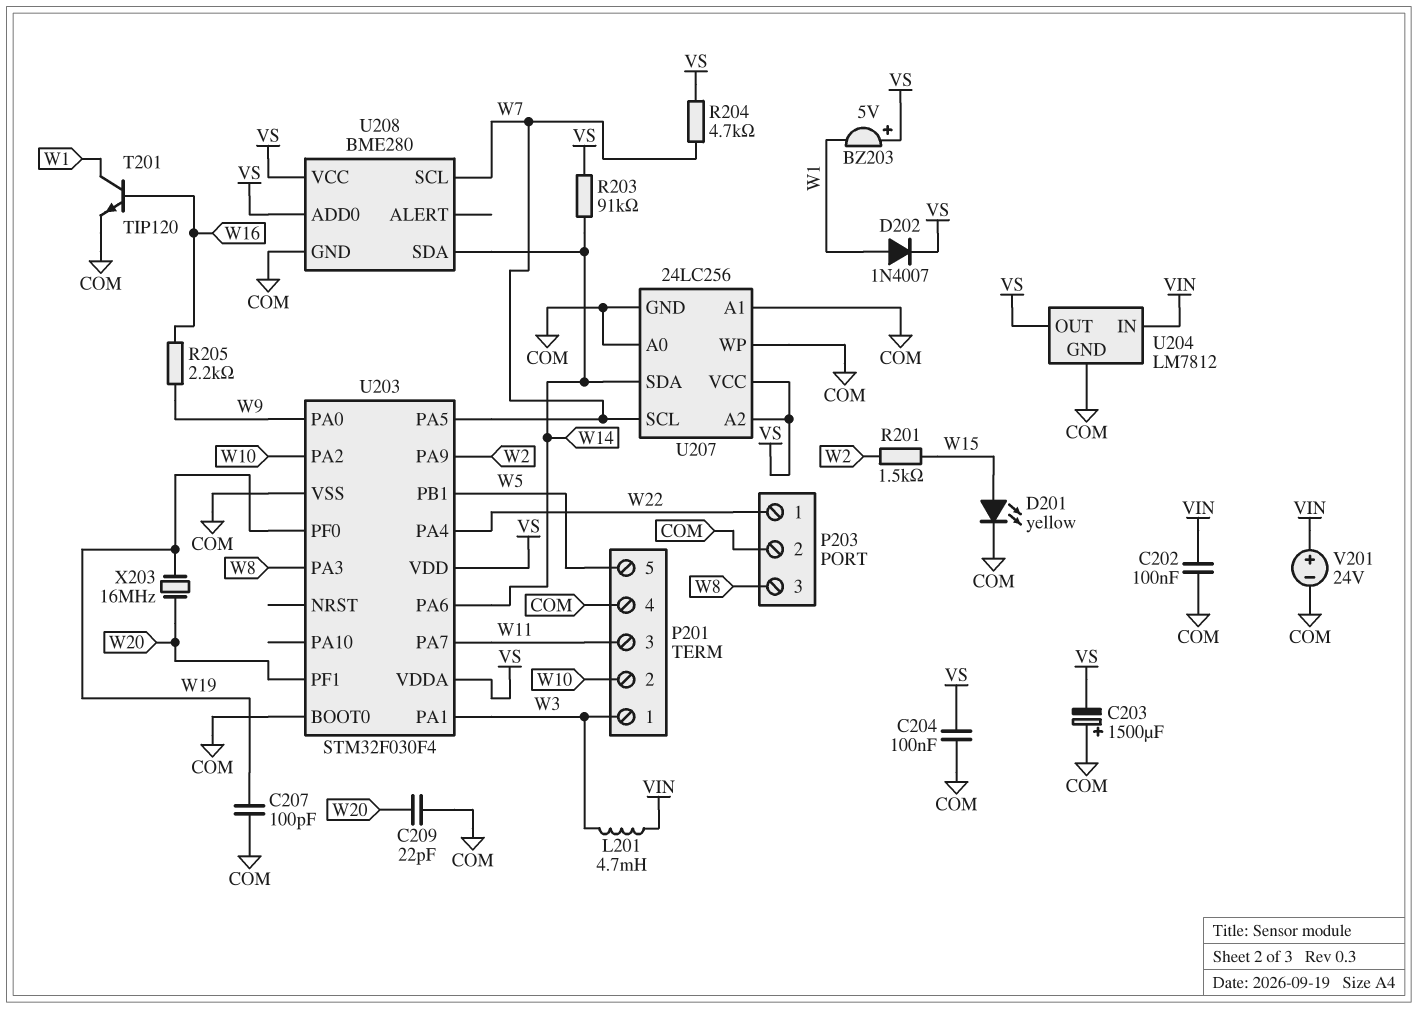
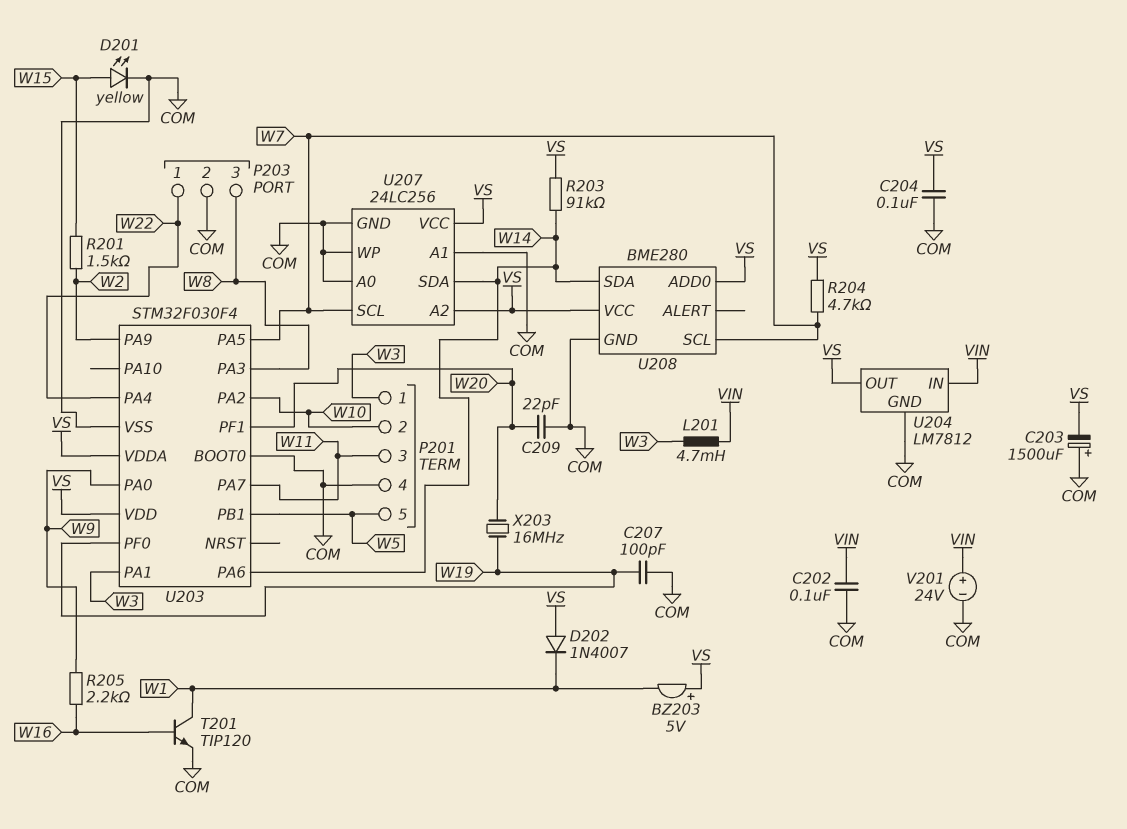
D202: diode 1N4007 (A W1, K VS) -> diode 1N4007 (A VS, K W1)

